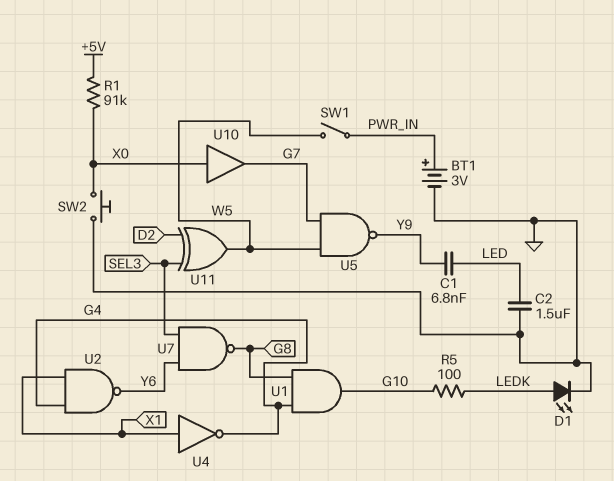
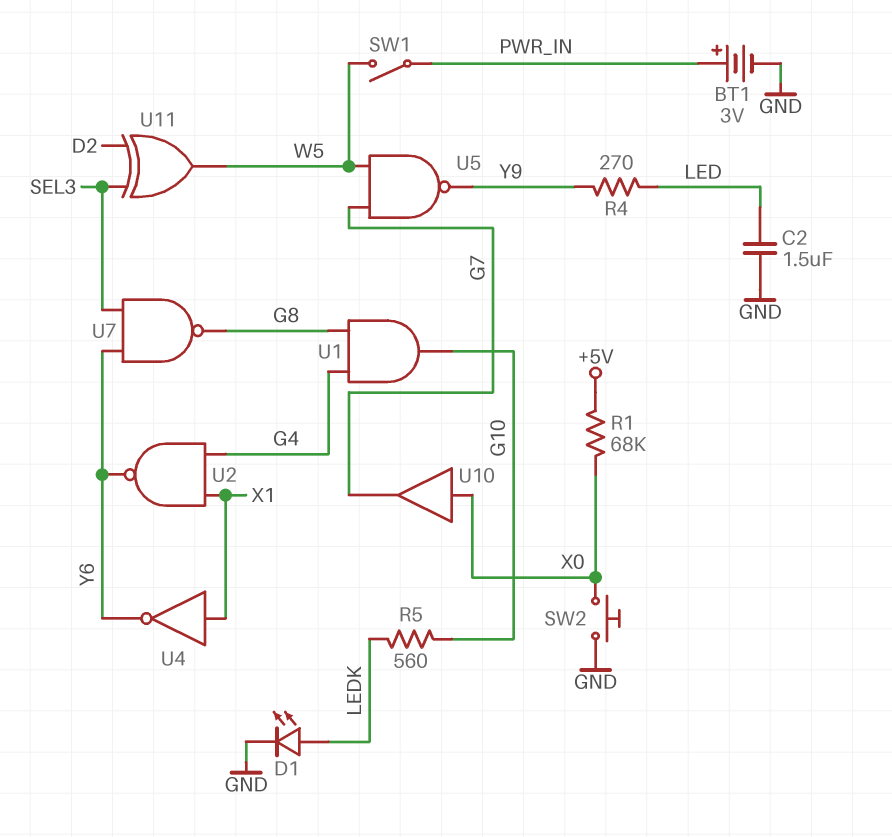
C1: 6.8nF (LED, Y9) -> none
R1: 91k (+5V, X0) -> 68k (+5V, X0)
R4: none -> 270 (LED, Y9)
R5: 100 (G10, LEDK) -> 560 (G10, LEDK)
U4: NOT (in X1, out G4) -> NOT (in X1, out Y6)

